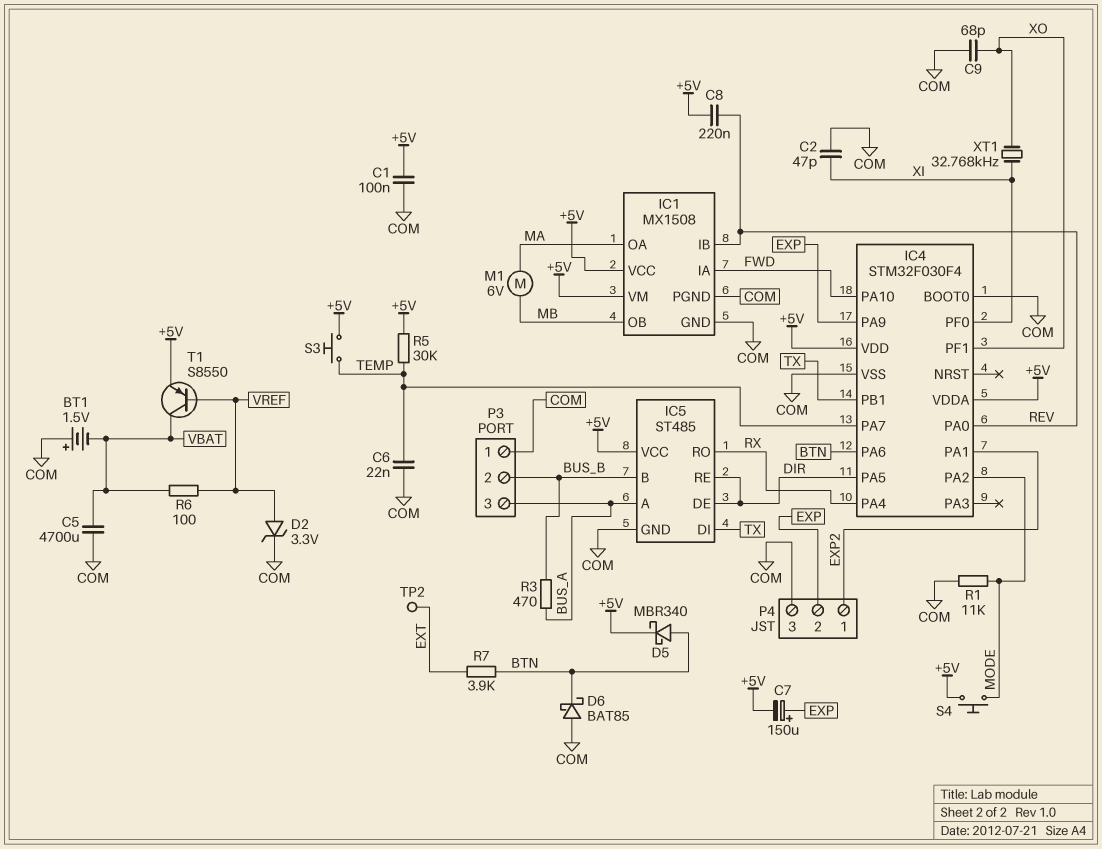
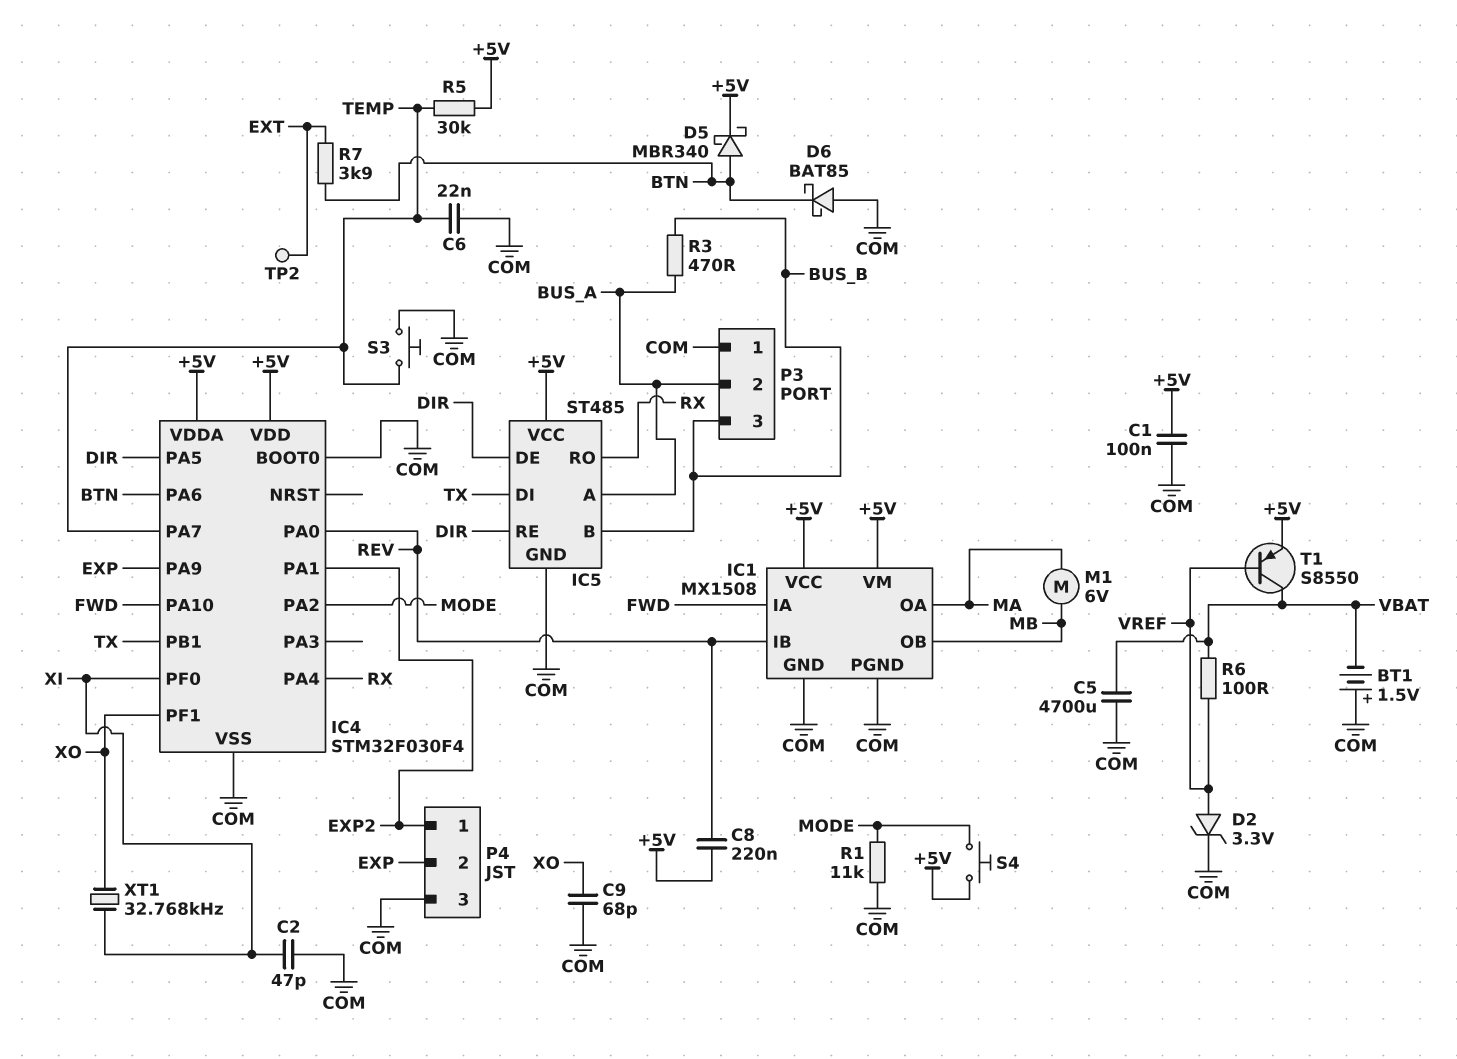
C7: 150uF (plus EXP, minus +5V) -> none
P3 pin 2: BUS_B -> BUS_A
P3 pin 3: BUS_A -> BUS_B
S3: button (+5V, TEMP) -> button (COM, TEMP)

